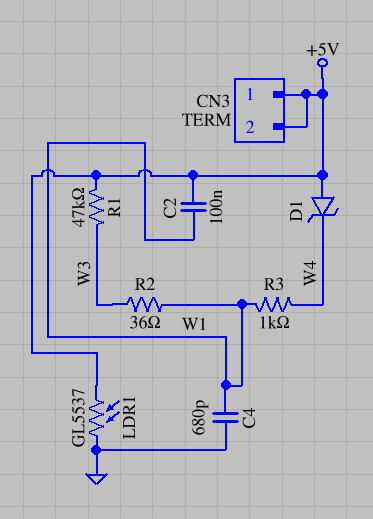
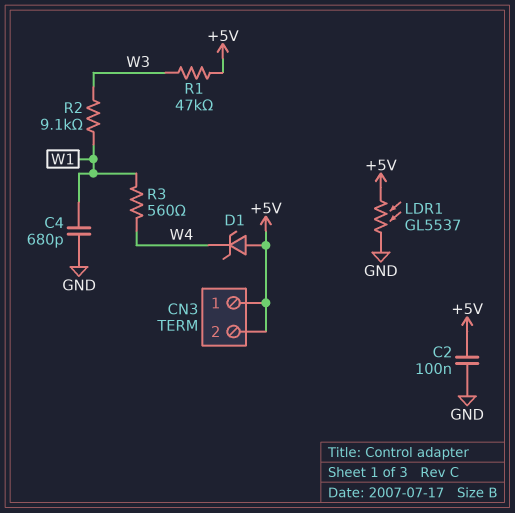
C2: 100nF (+5V, W1) -> 100nF (+5V, GND)
R2: 36 (W1, W3) -> 9.1k (W1, W3)
R3: 1k (W1, W4) -> 560 (W1, W4)

